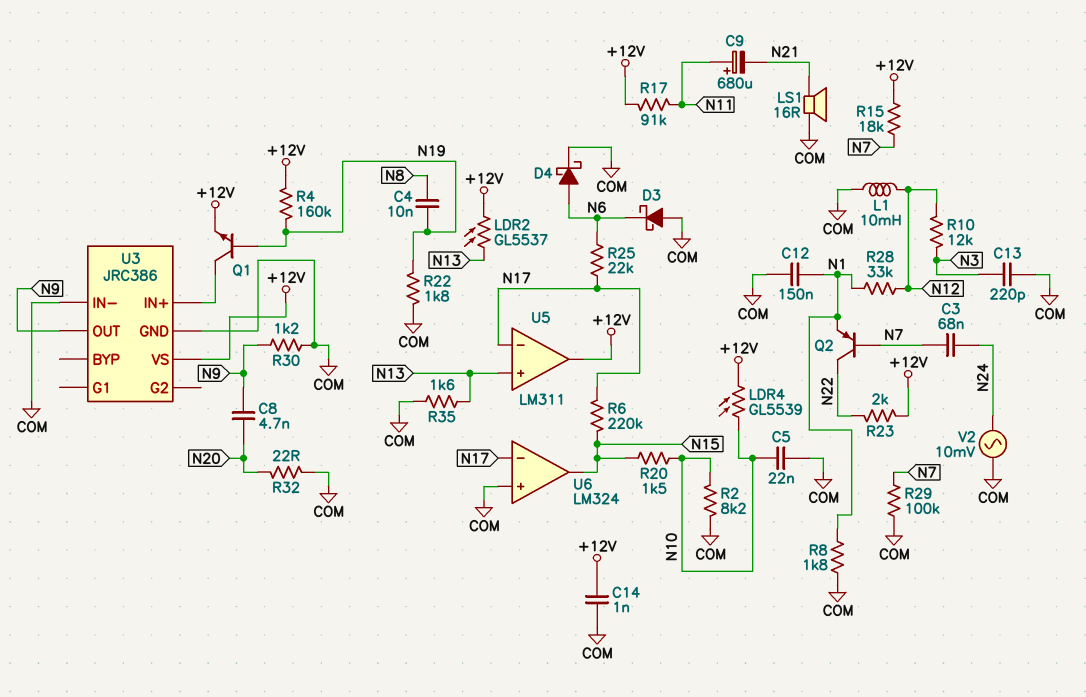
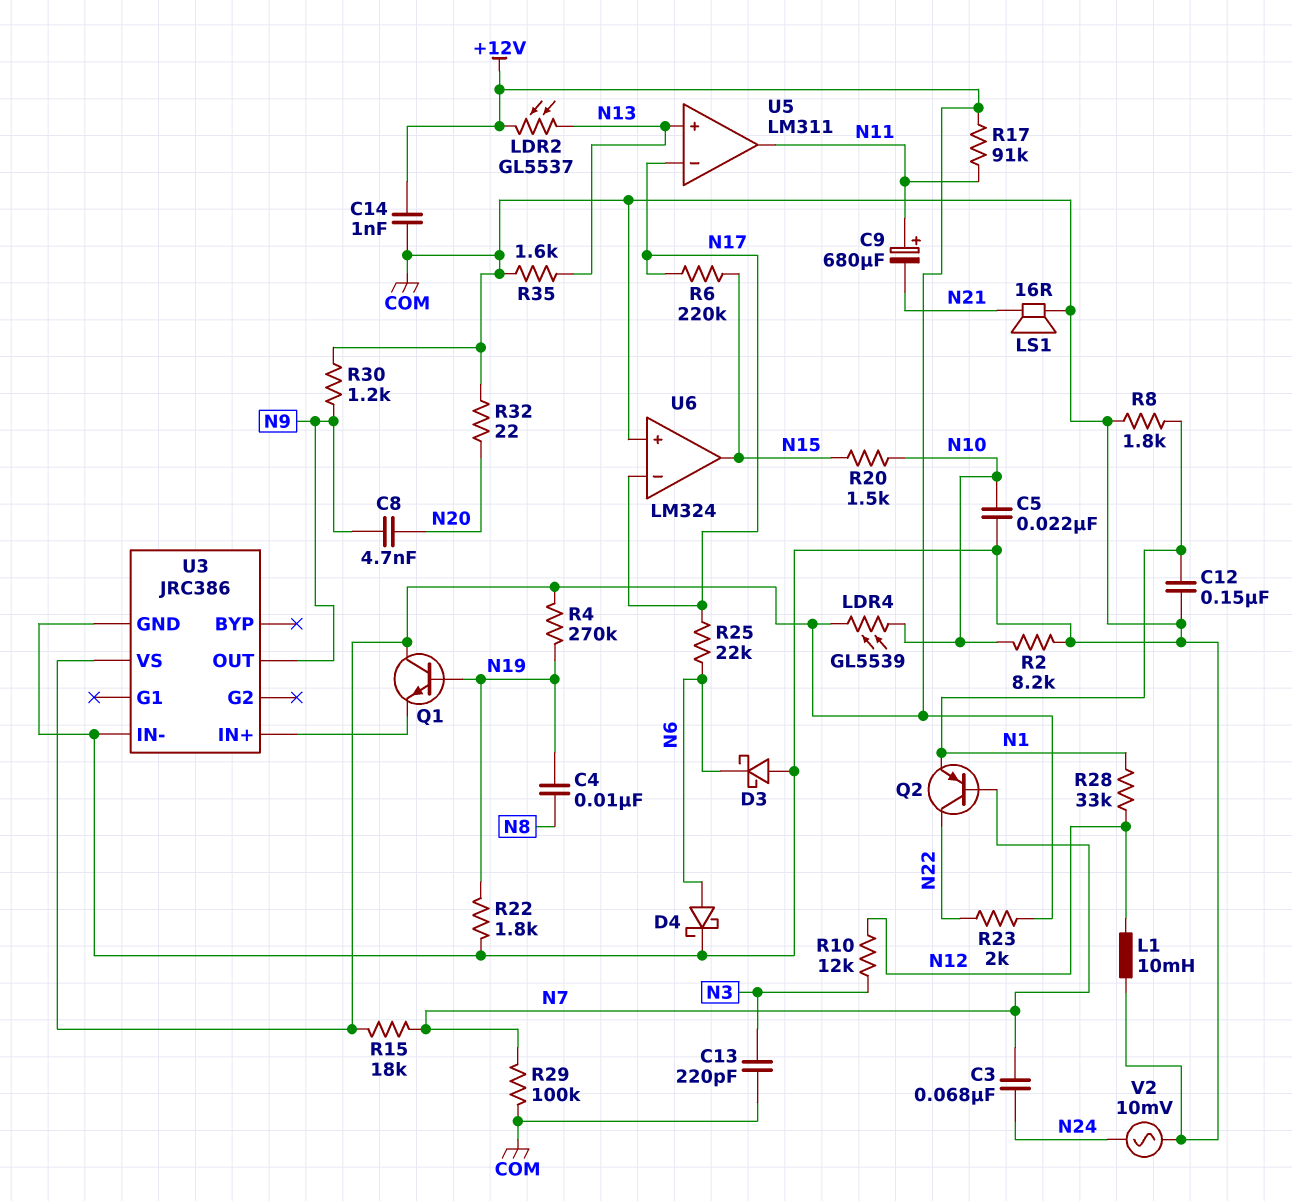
Q1: NPN (B N19, C U3/IN+, E +12V) -> NPN (B N19, C +12V, E U3/IN+)
R4: 160k (+12V, N19) -> 270k (+12V, N19)
U5 pin out: +12V -> N11

